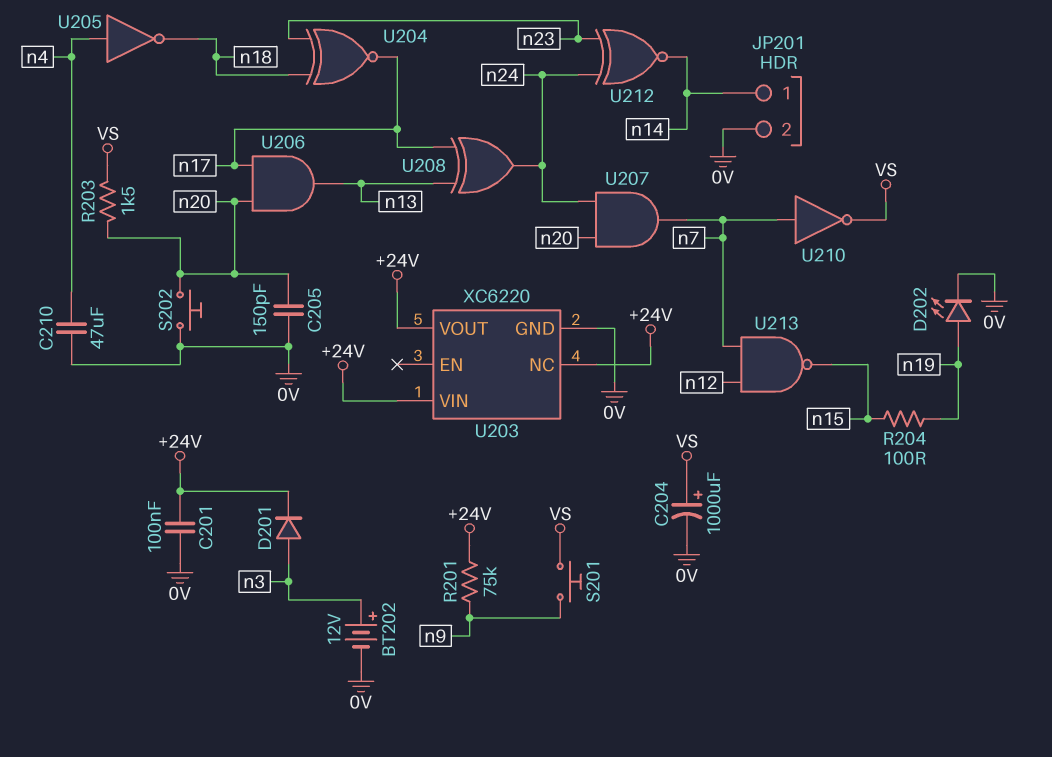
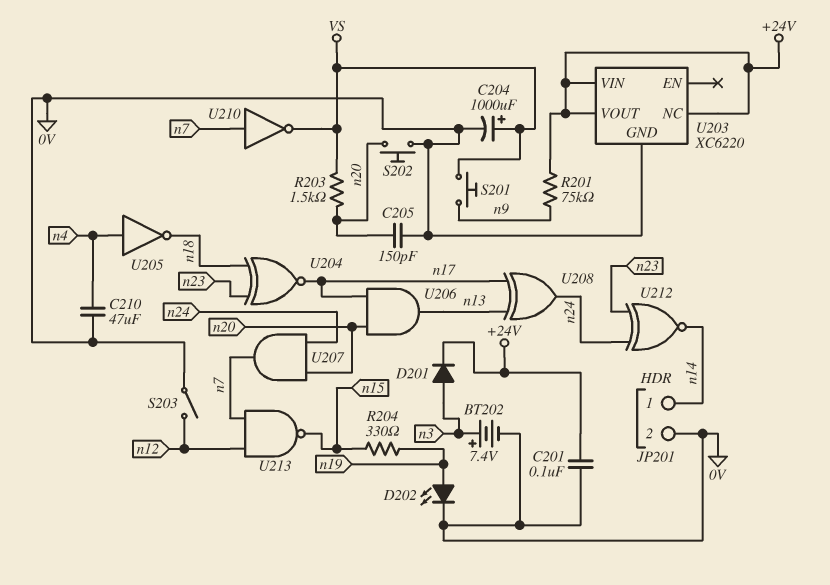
BT202: 12V (plus n3, minus 0V) -> 7.4V (plus n3, minus 0V)
R204: 100 (n15, n19) -> 330 (n15, n19)
S203: none -> switch (0V, n12)

